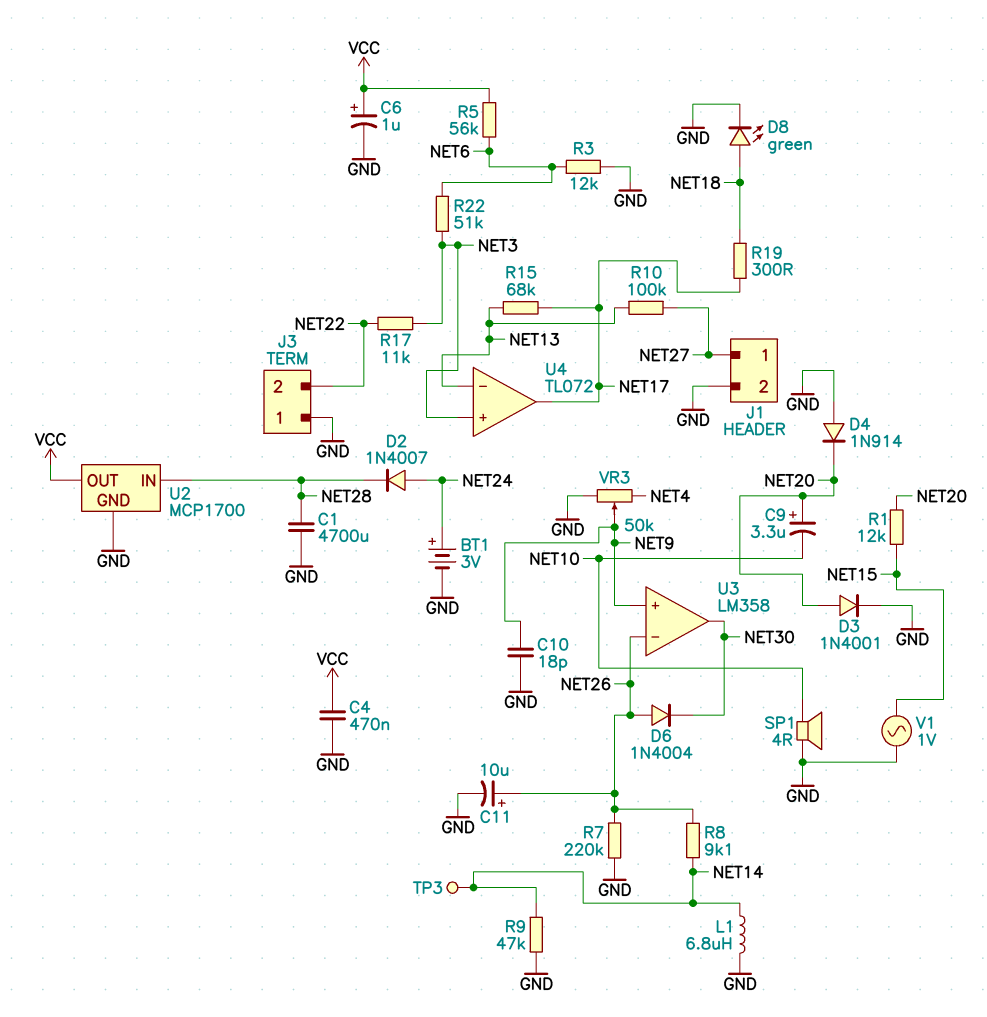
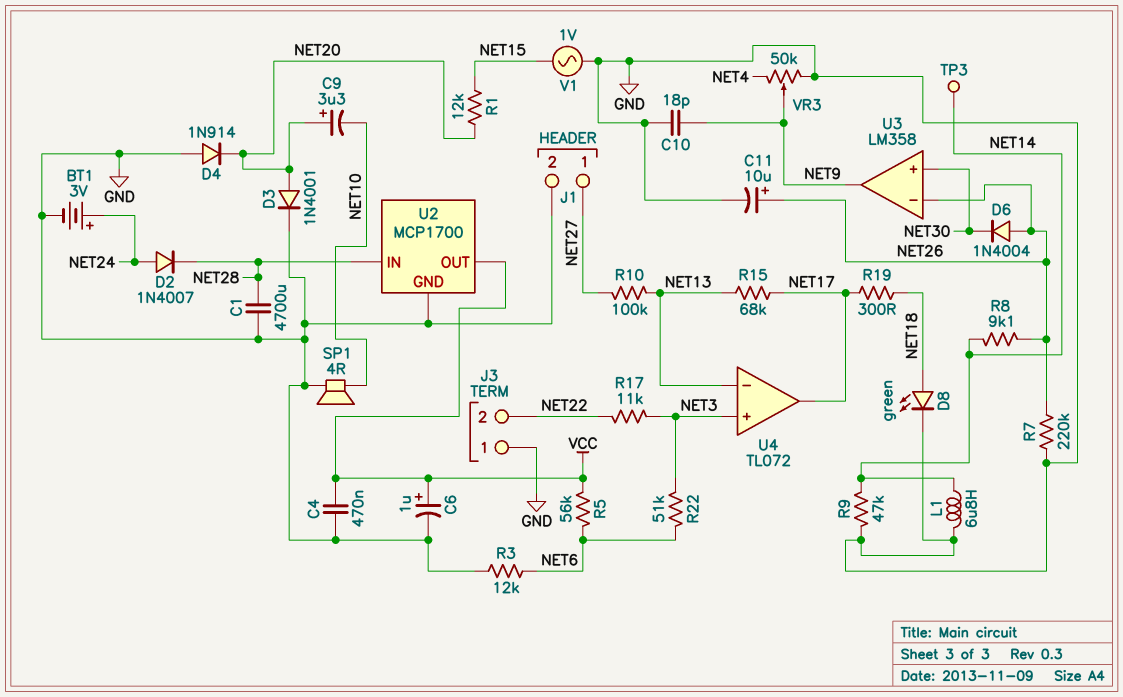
U3 pin in+: NET9 -> NET30
U3 pin out: NET30 -> NET9

